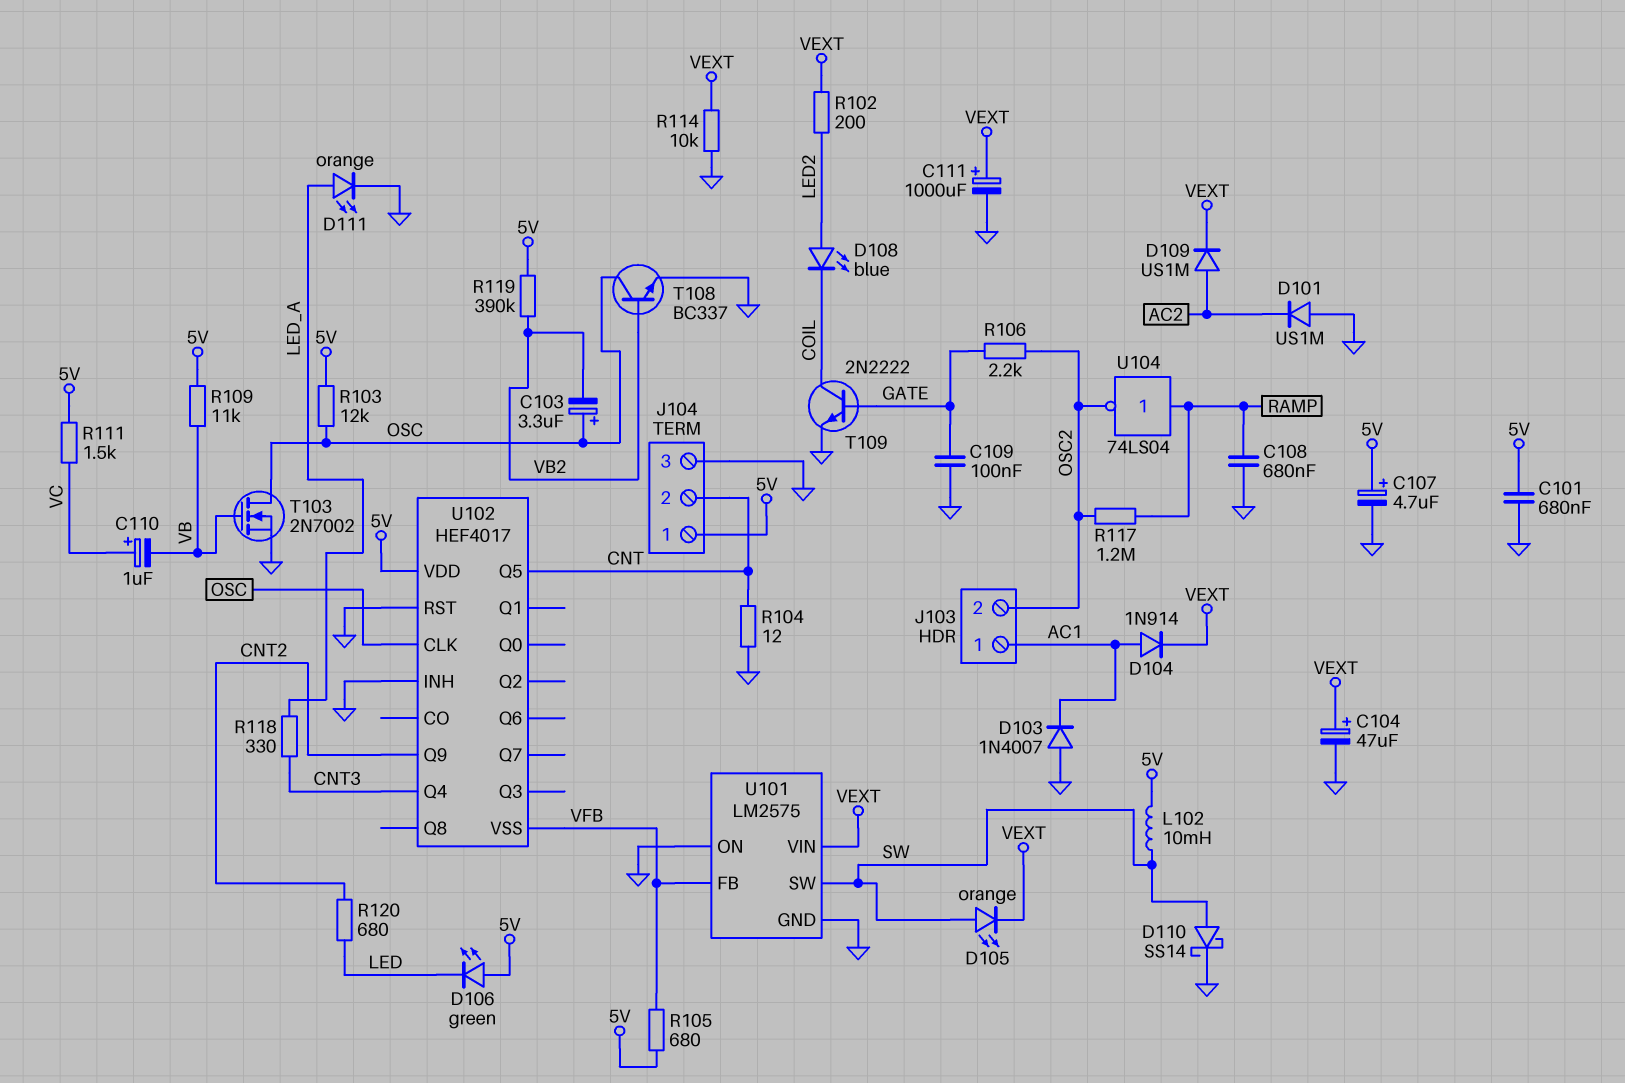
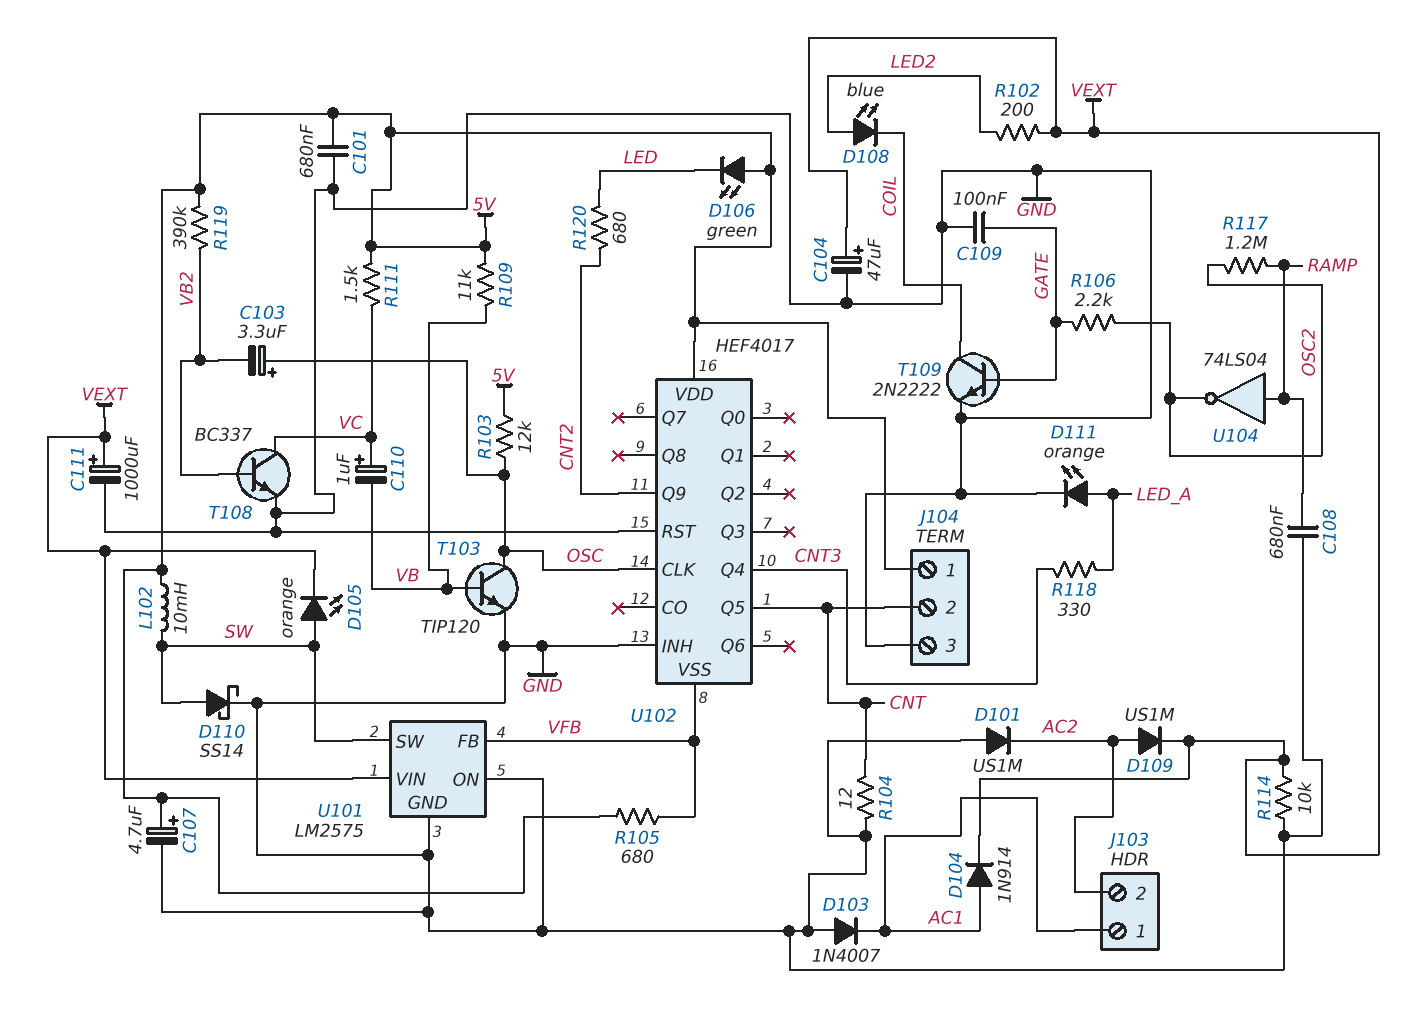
J103 pin 2: OSC2 -> AC2
T103: NMOS 2N7002 (G VB, D OSC, S GND) -> NPN TIP120 (B VB, C OSC, E GND)
T108: NPN BC337 (B VB2, C OSC, E GND) -> NPN BC337 (B VB2, C VC, E GND)

